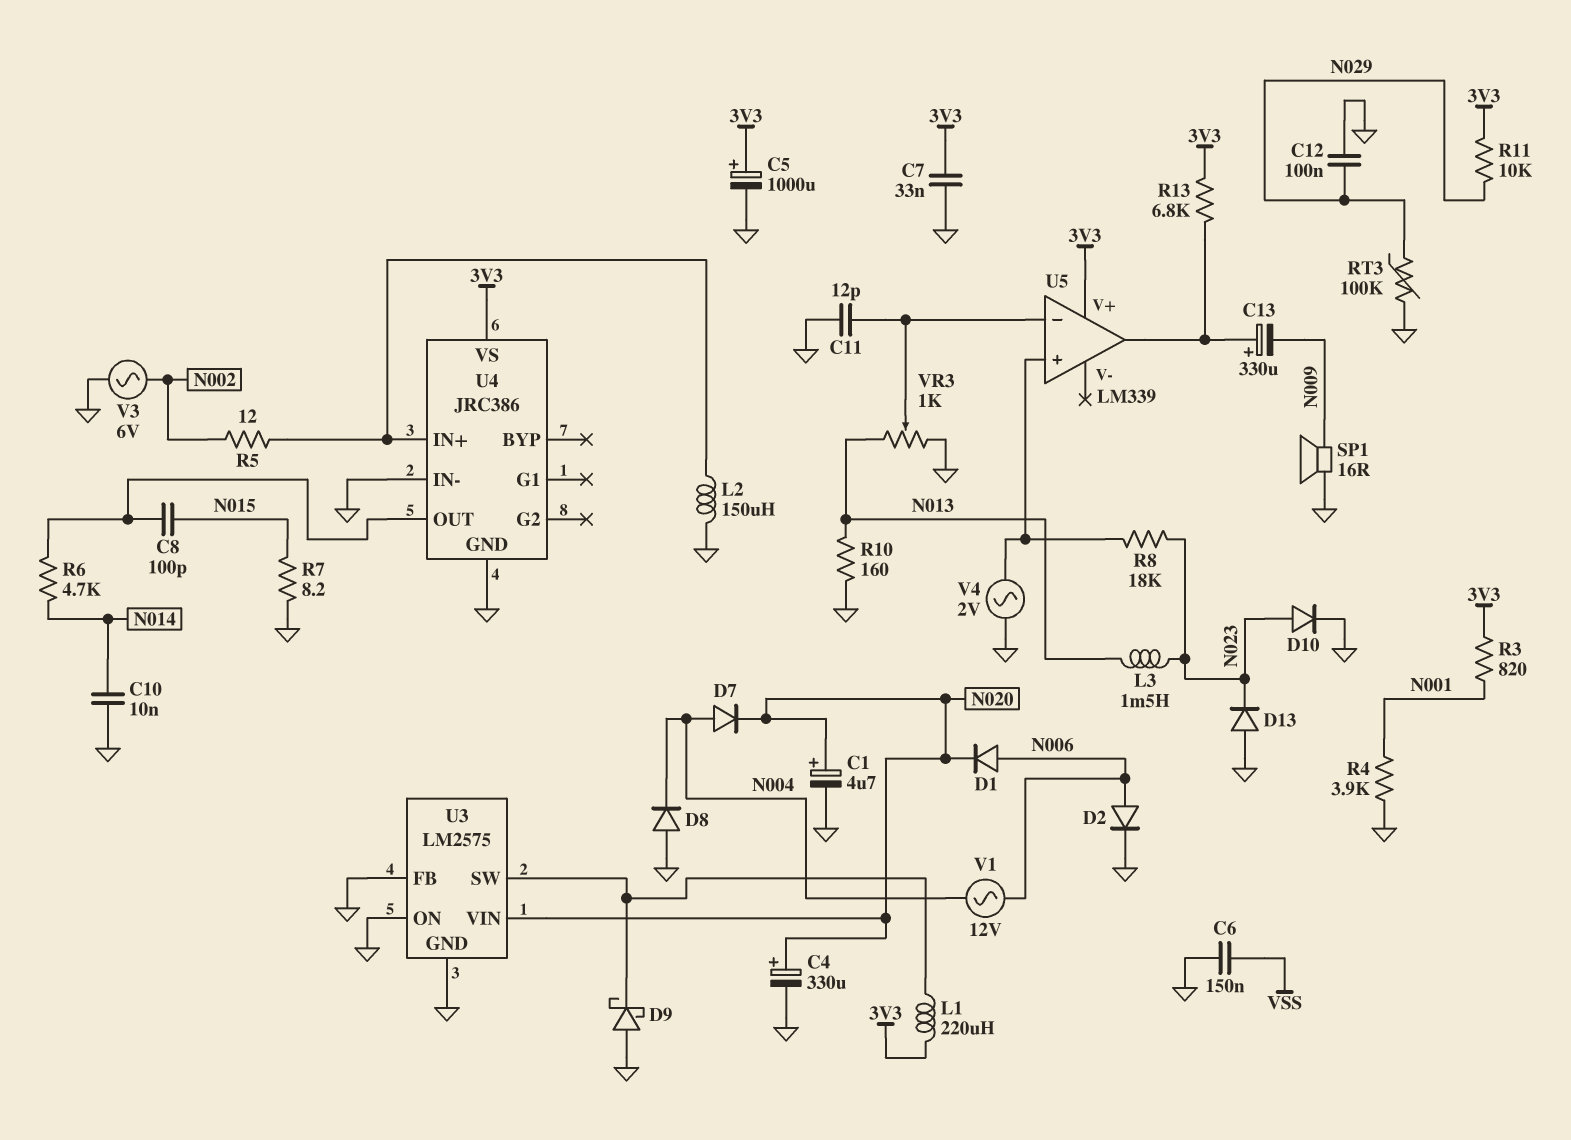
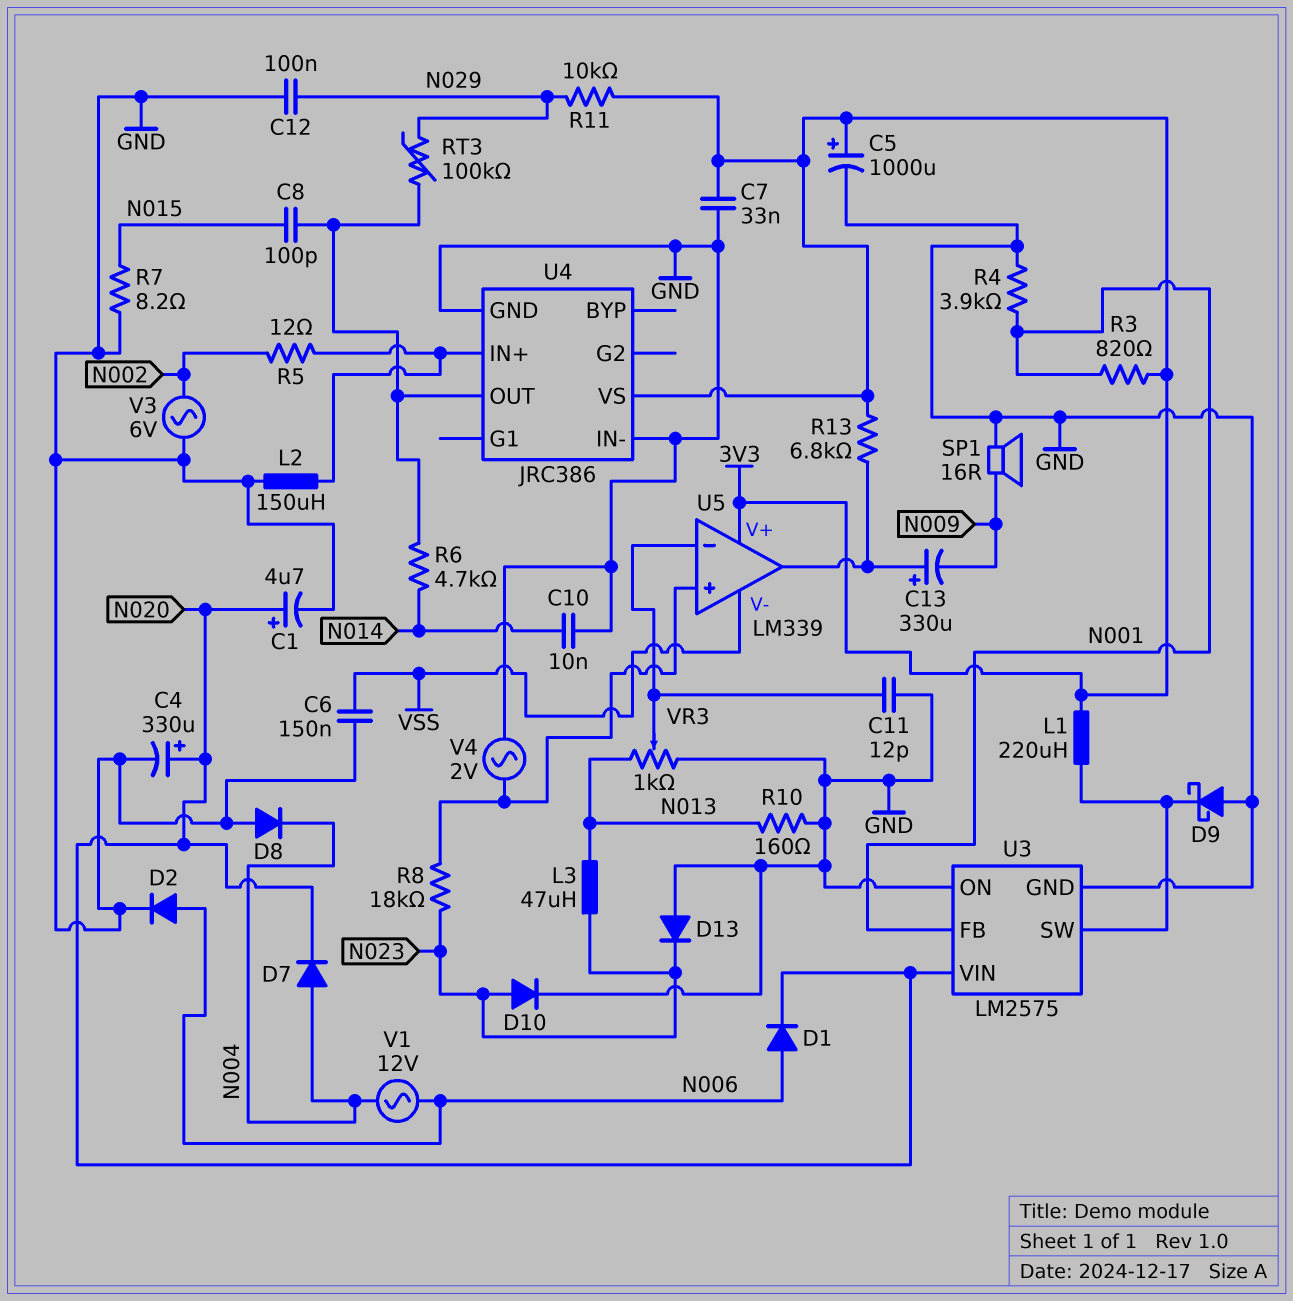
L3: 1.5mH (N013, N023) -> 47uH (N013, N023)
RT3: 100k (GND, N029) -> 100k (N029, U4/OUT)
U3 pin FB: GND -> N001
U5 pin V-: none -> VSS

